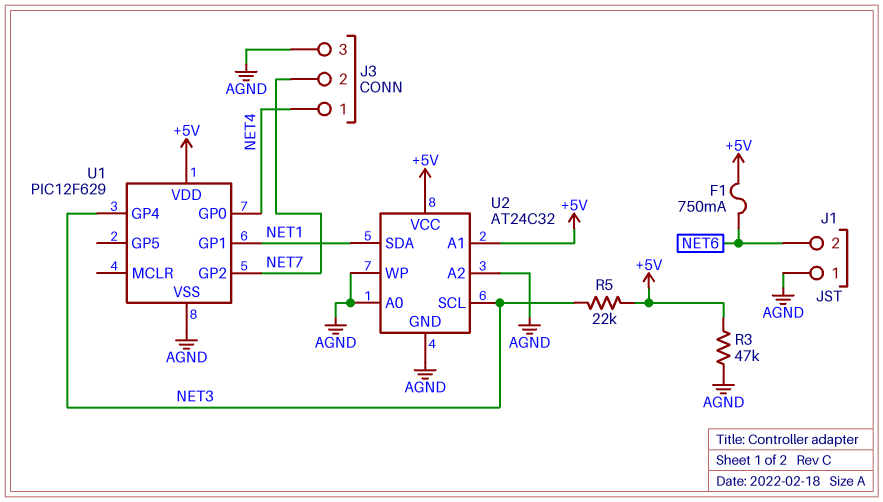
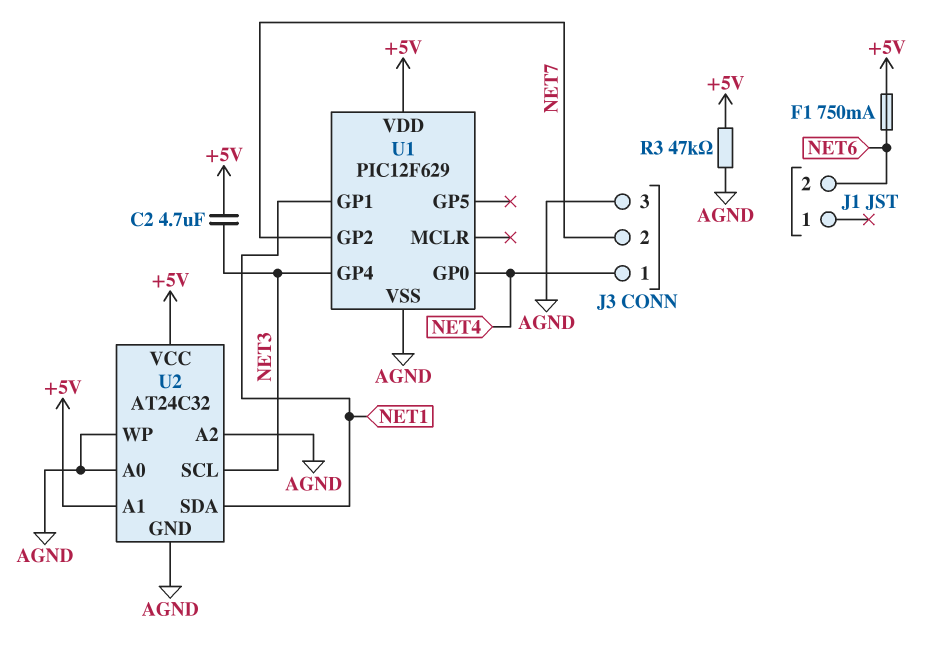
C2: none -> 4.7uF (+5V, NET3)
J1 pin 1: AGND -> none
R5: 22k (+5V, NET3) -> none

